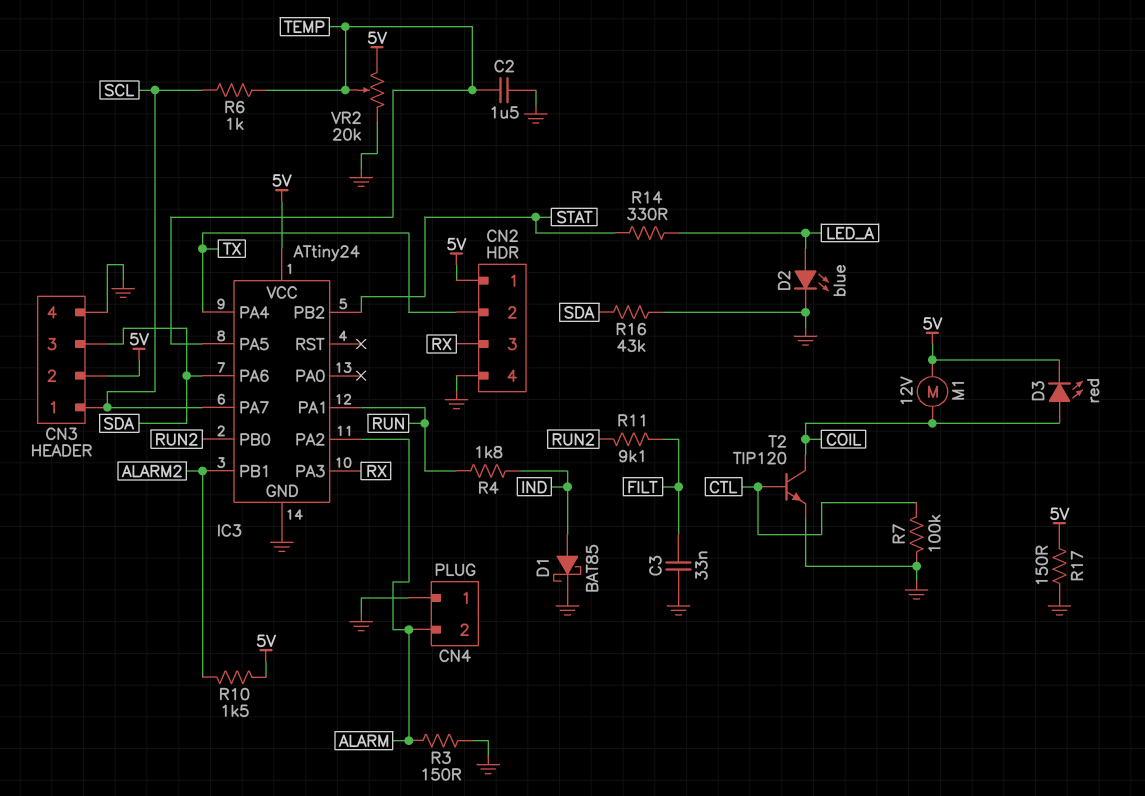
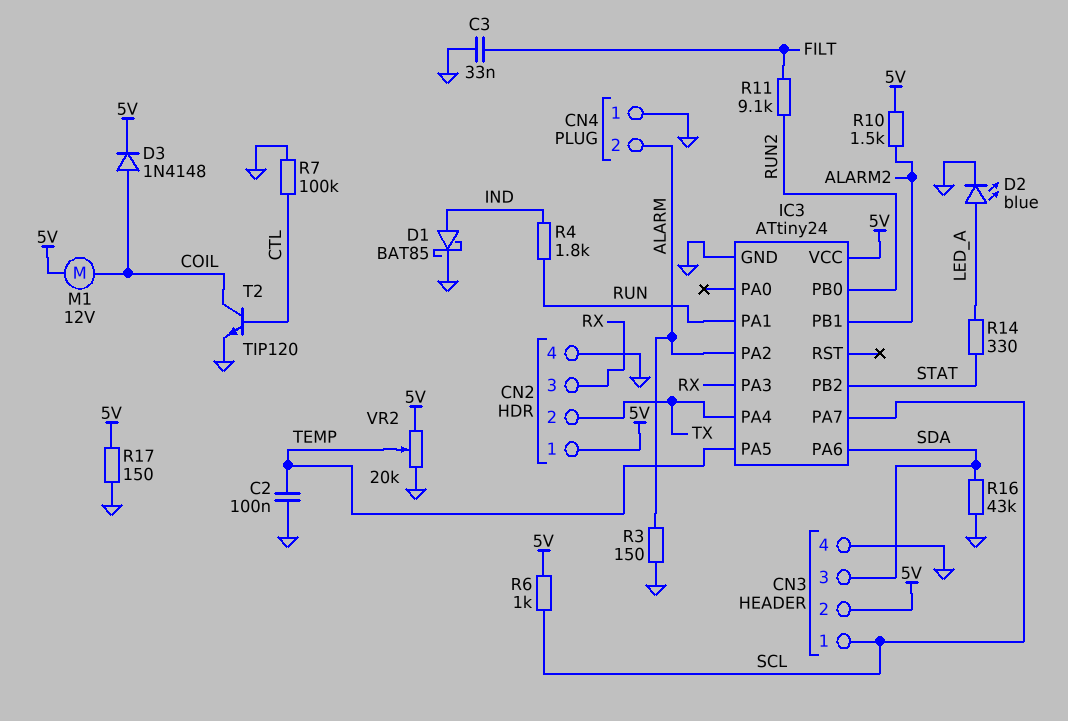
C2: 1.5uF (GND, TEMP) -> 100nF (GND, TEMP)
D3: LED red (A COIL, K 5V) -> diode 1N4148 (A COIL, K 5V)
R6: 1k (SCL, TEMP) -> 1k (5V, SCL)

